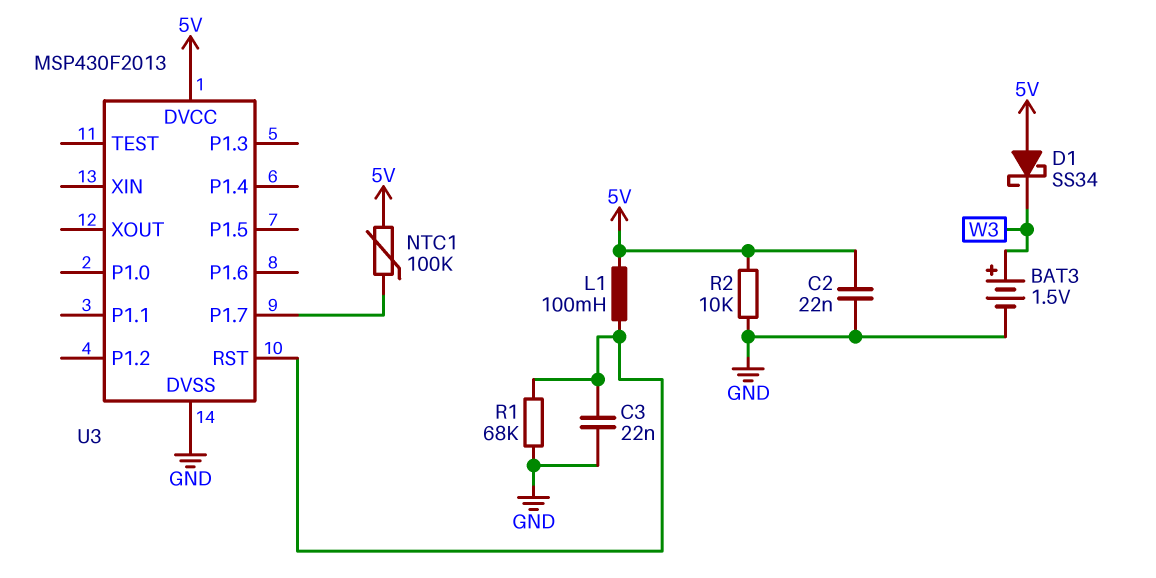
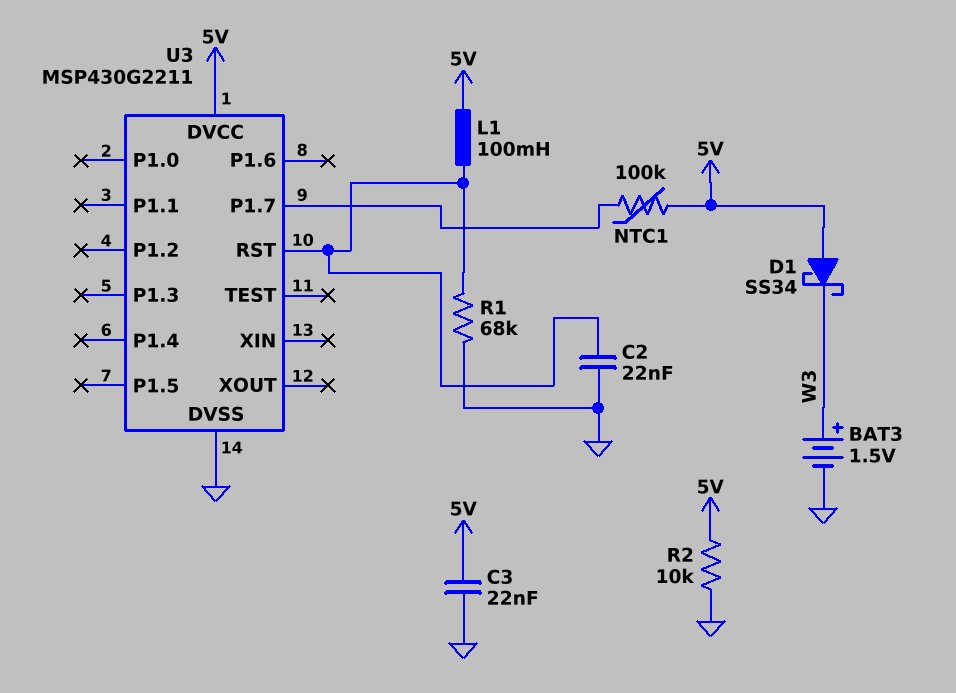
C2: 22nF (5V, GND) -> 22nF (GND, U3/RST)
C3: 22nF (GND, U3/RST) -> 22nF (5V, GND)
U3: MSP430F2013 -> MSP430G2211

